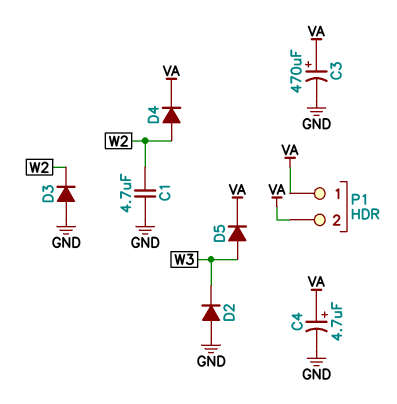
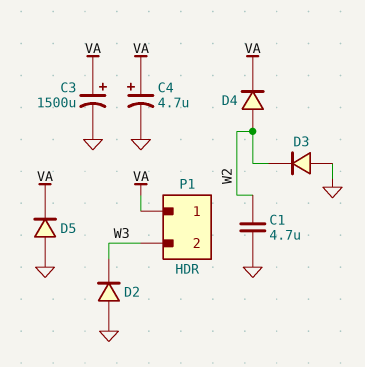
C3: 470uF (plus VA, minus GND) -> 1500uF (plus VA, minus GND)
D5: diode (A W3, K VA) -> diode (A GND, K VA)
P1 pin 2: VA -> W3

